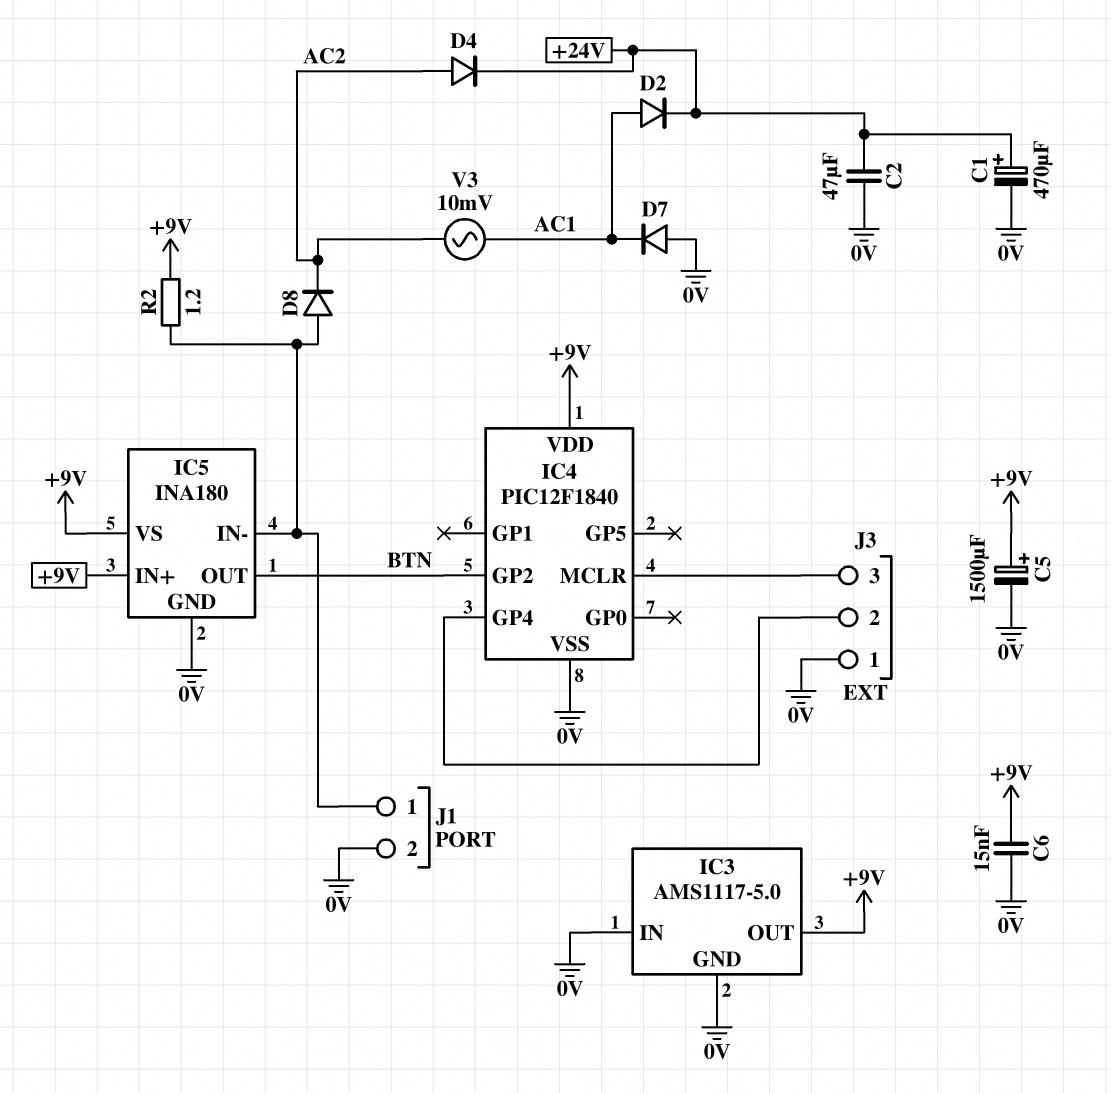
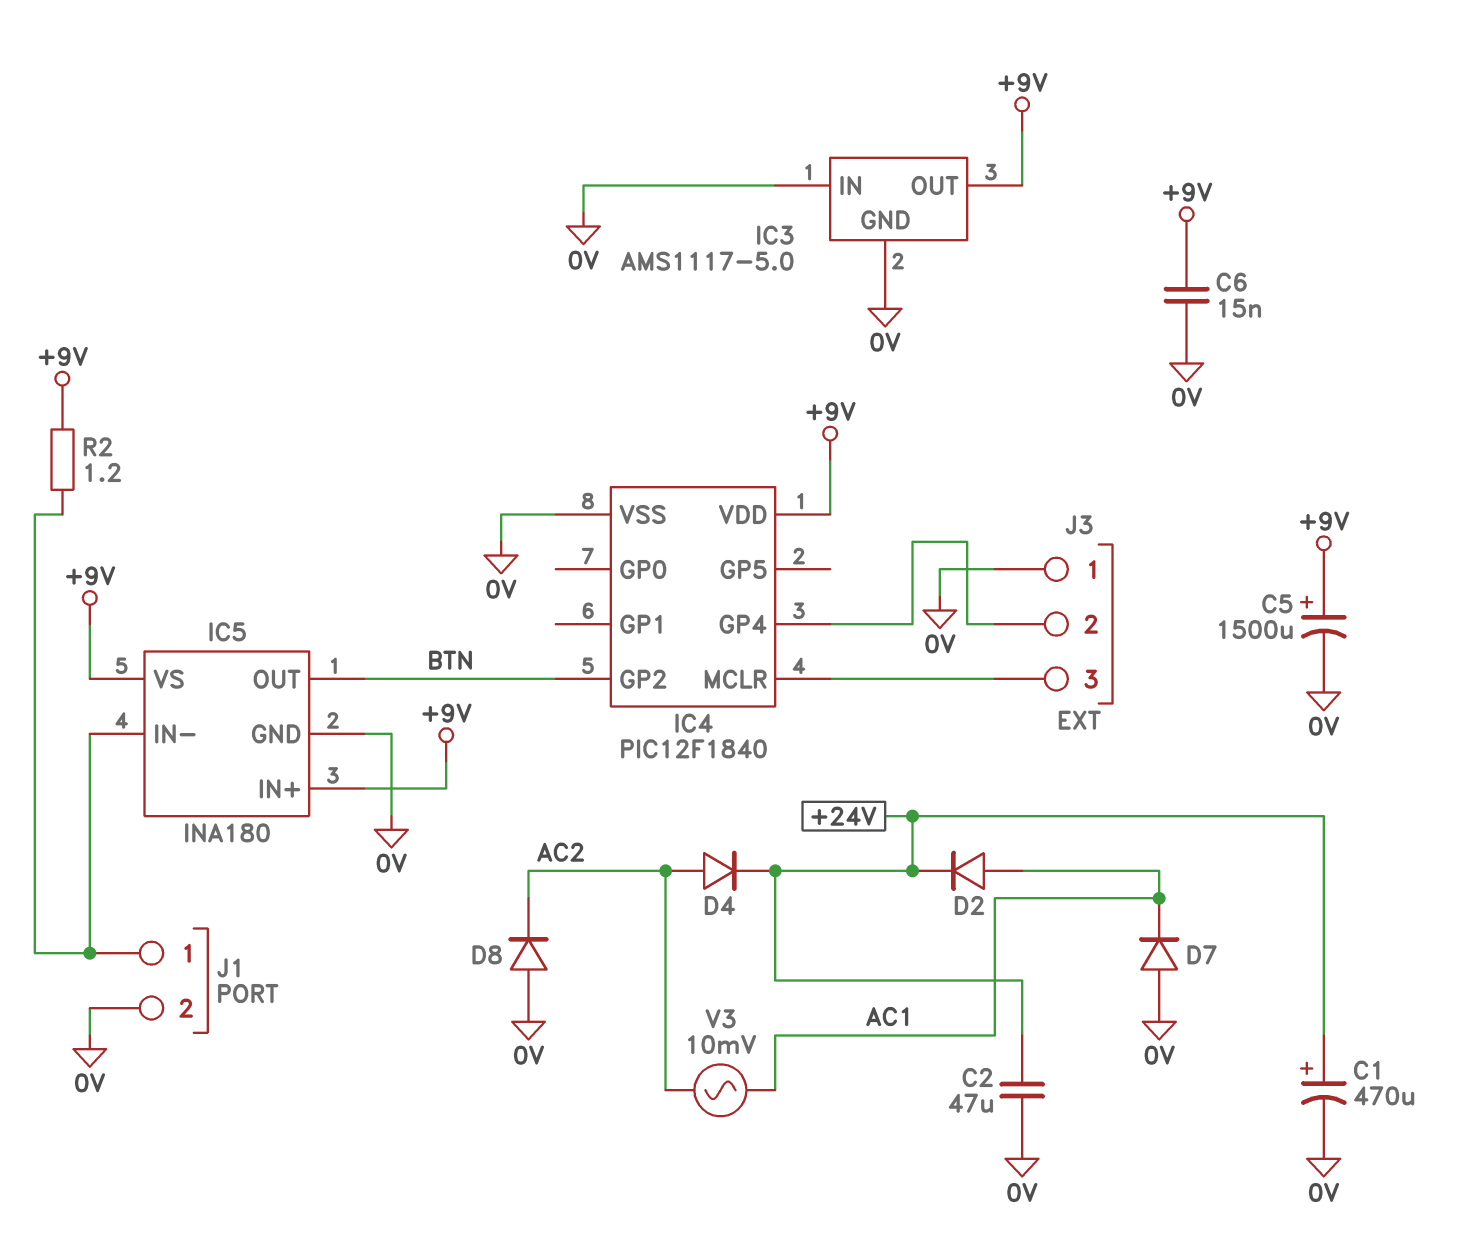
D8: diode (A IC5/IN-, K AC2) -> diode (A 0V, K AC2)

